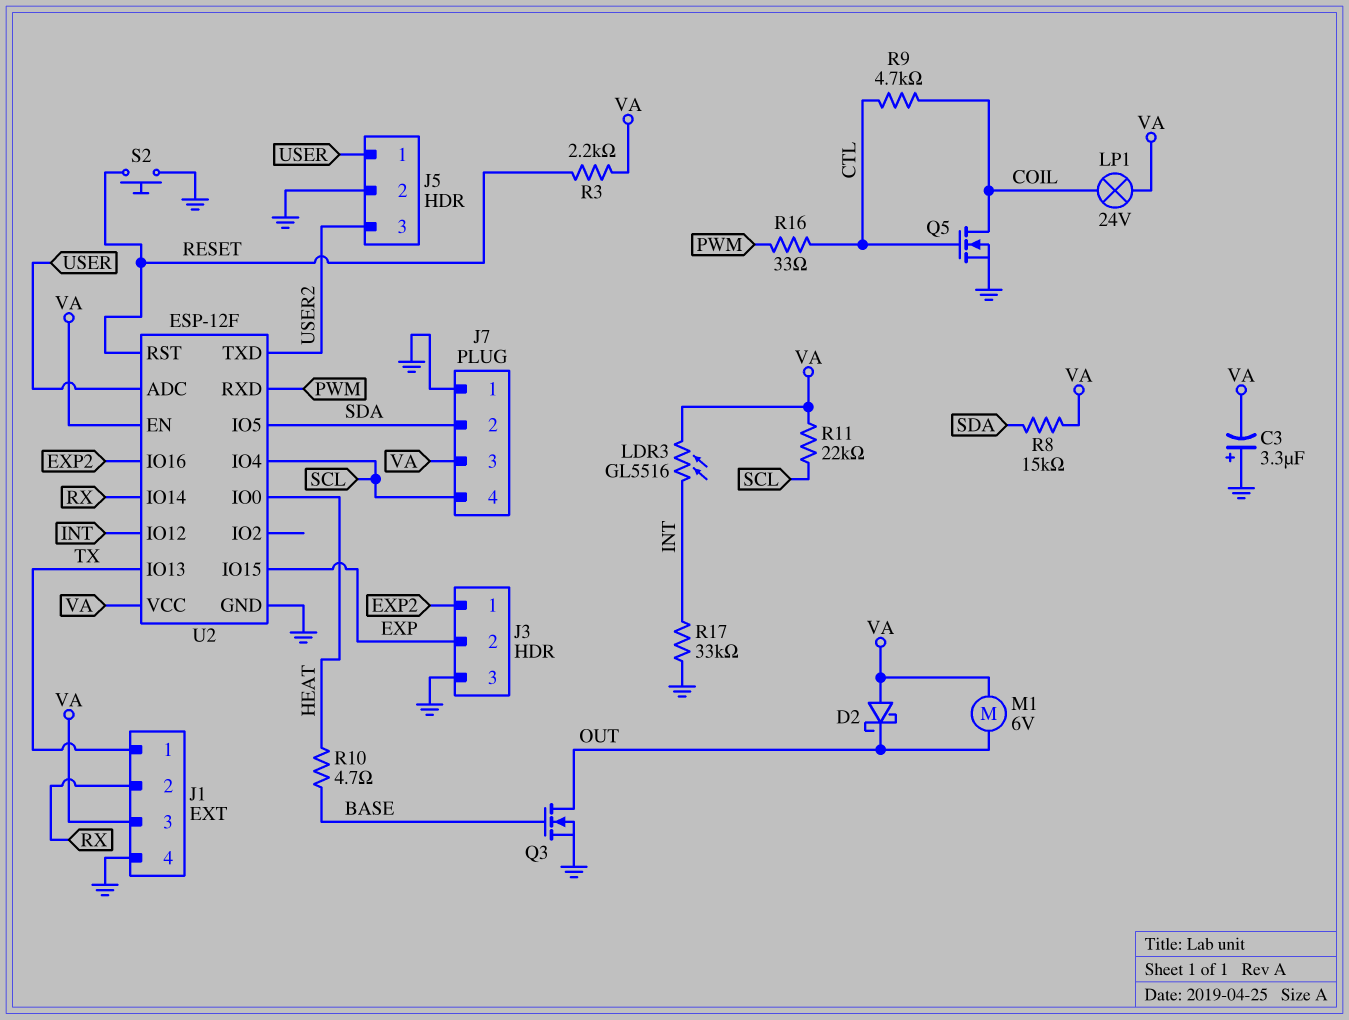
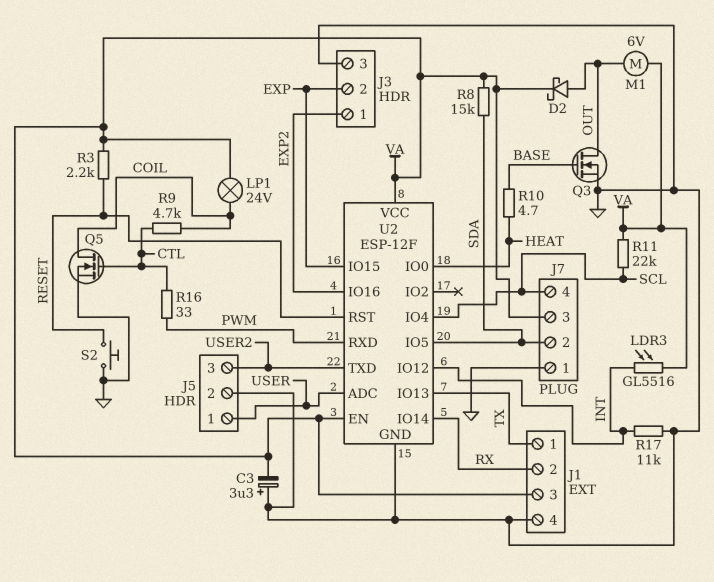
D2: schottky (A VA, K OUT) -> schottky (A OUT, K VA)
R17: 33k (GND, INT) -> 11k (GND, INT)

